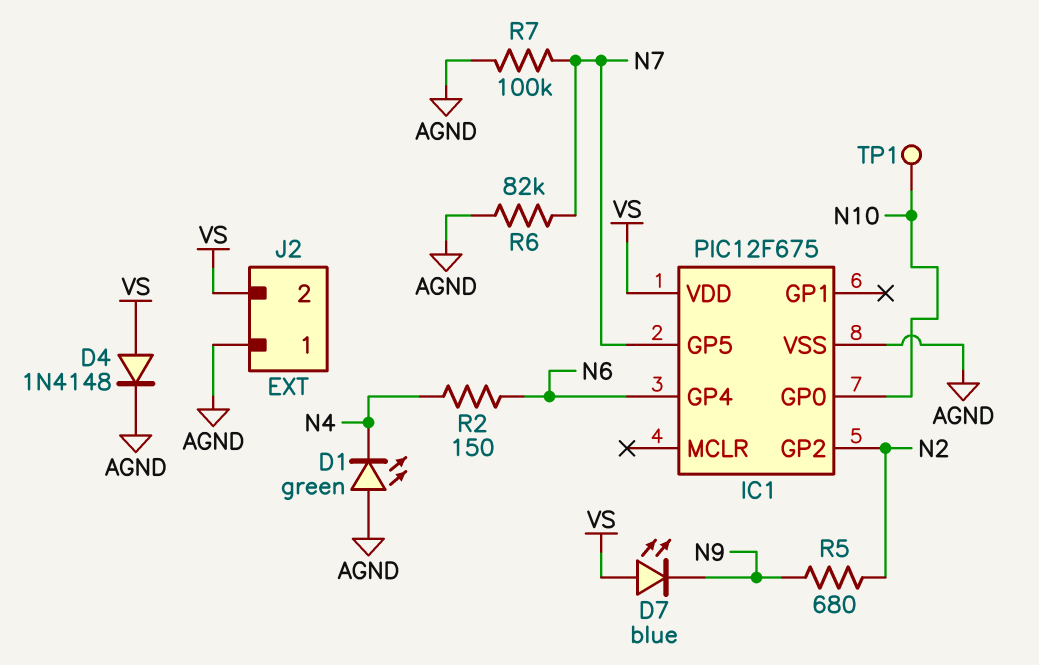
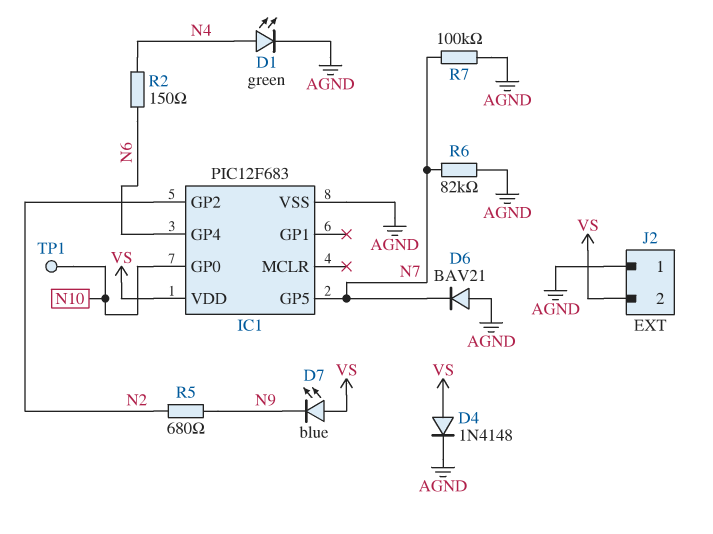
D1: LED green (A AGND, K N4) -> LED green (A N4, K AGND)
D6: none -> diode BAV21 (A AGND, K N7)
IC1: PIC12F675 -> PIC12F683

